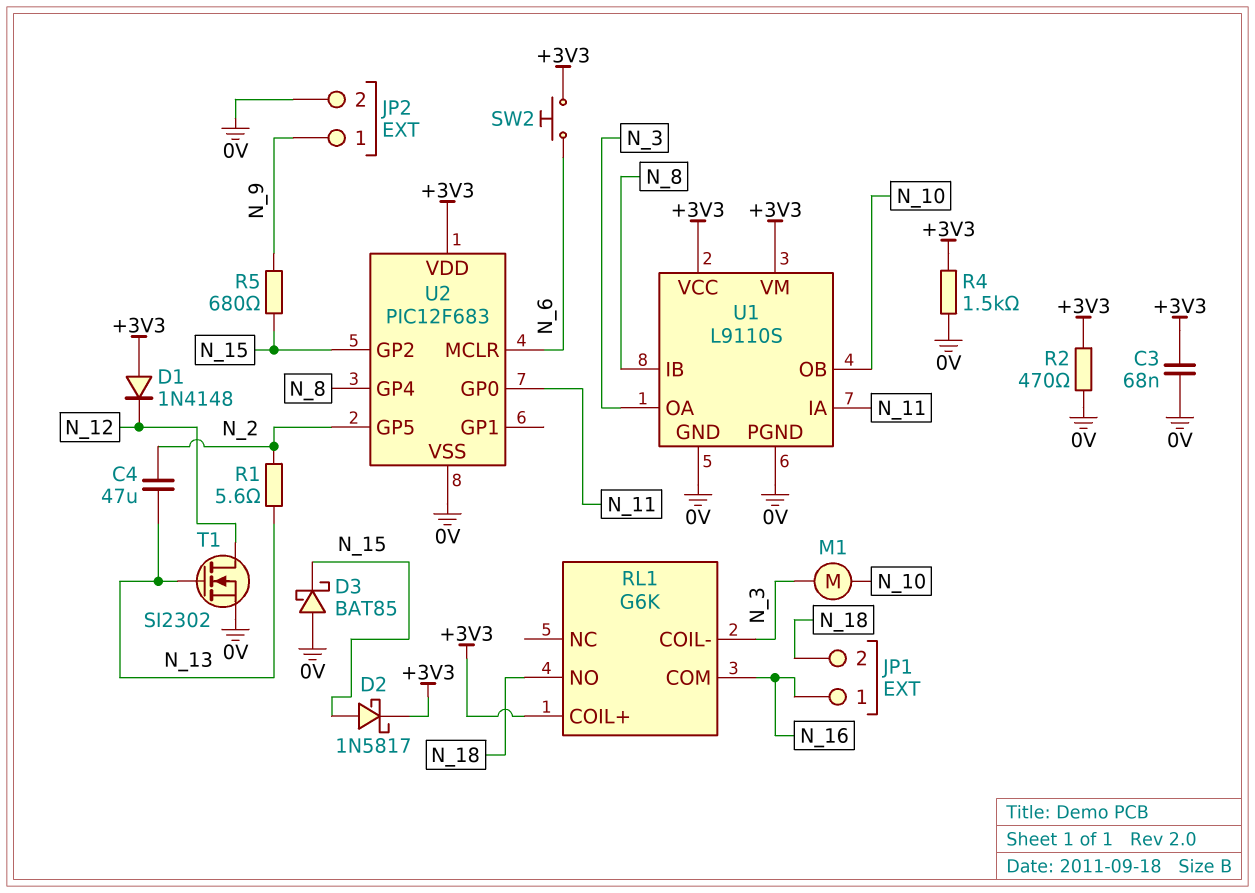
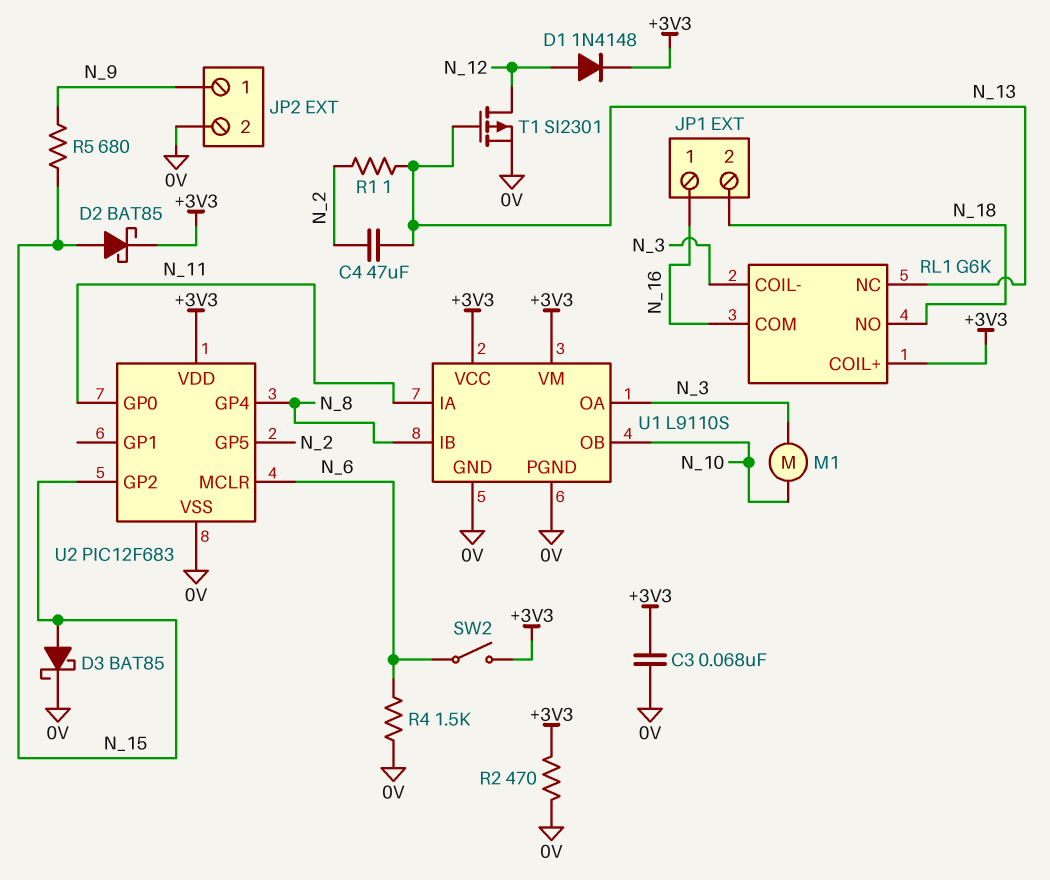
D1: diode 1N4148 (A +3V3, K N_12) -> diode 1N4148 (A N_12, K +3V3)
D2: schottky 1N5817 (A N_15, K +3V3) -> schottky BAT85 (A N_15, K +3V3)
D3: schottky BAT85 (A 0V, K N_15) -> schottky BAT85 (A N_15, K 0V)
R1: 5.6 (N_2, N_13) -> 1 (N_2, N_13)
R4: 1.5k (+3V3, 0V) -> 1.5k (0V, N_6)
RL1 pin NC: none -> N_13
SW2: button (+3V3, N_6) -> switch (+3V3, N_6)
T1: NMOS SI2302 (G N_13, D N_12, S 0V) -> PMOS SI2301 (G N_13, D N_12, S 0V)

